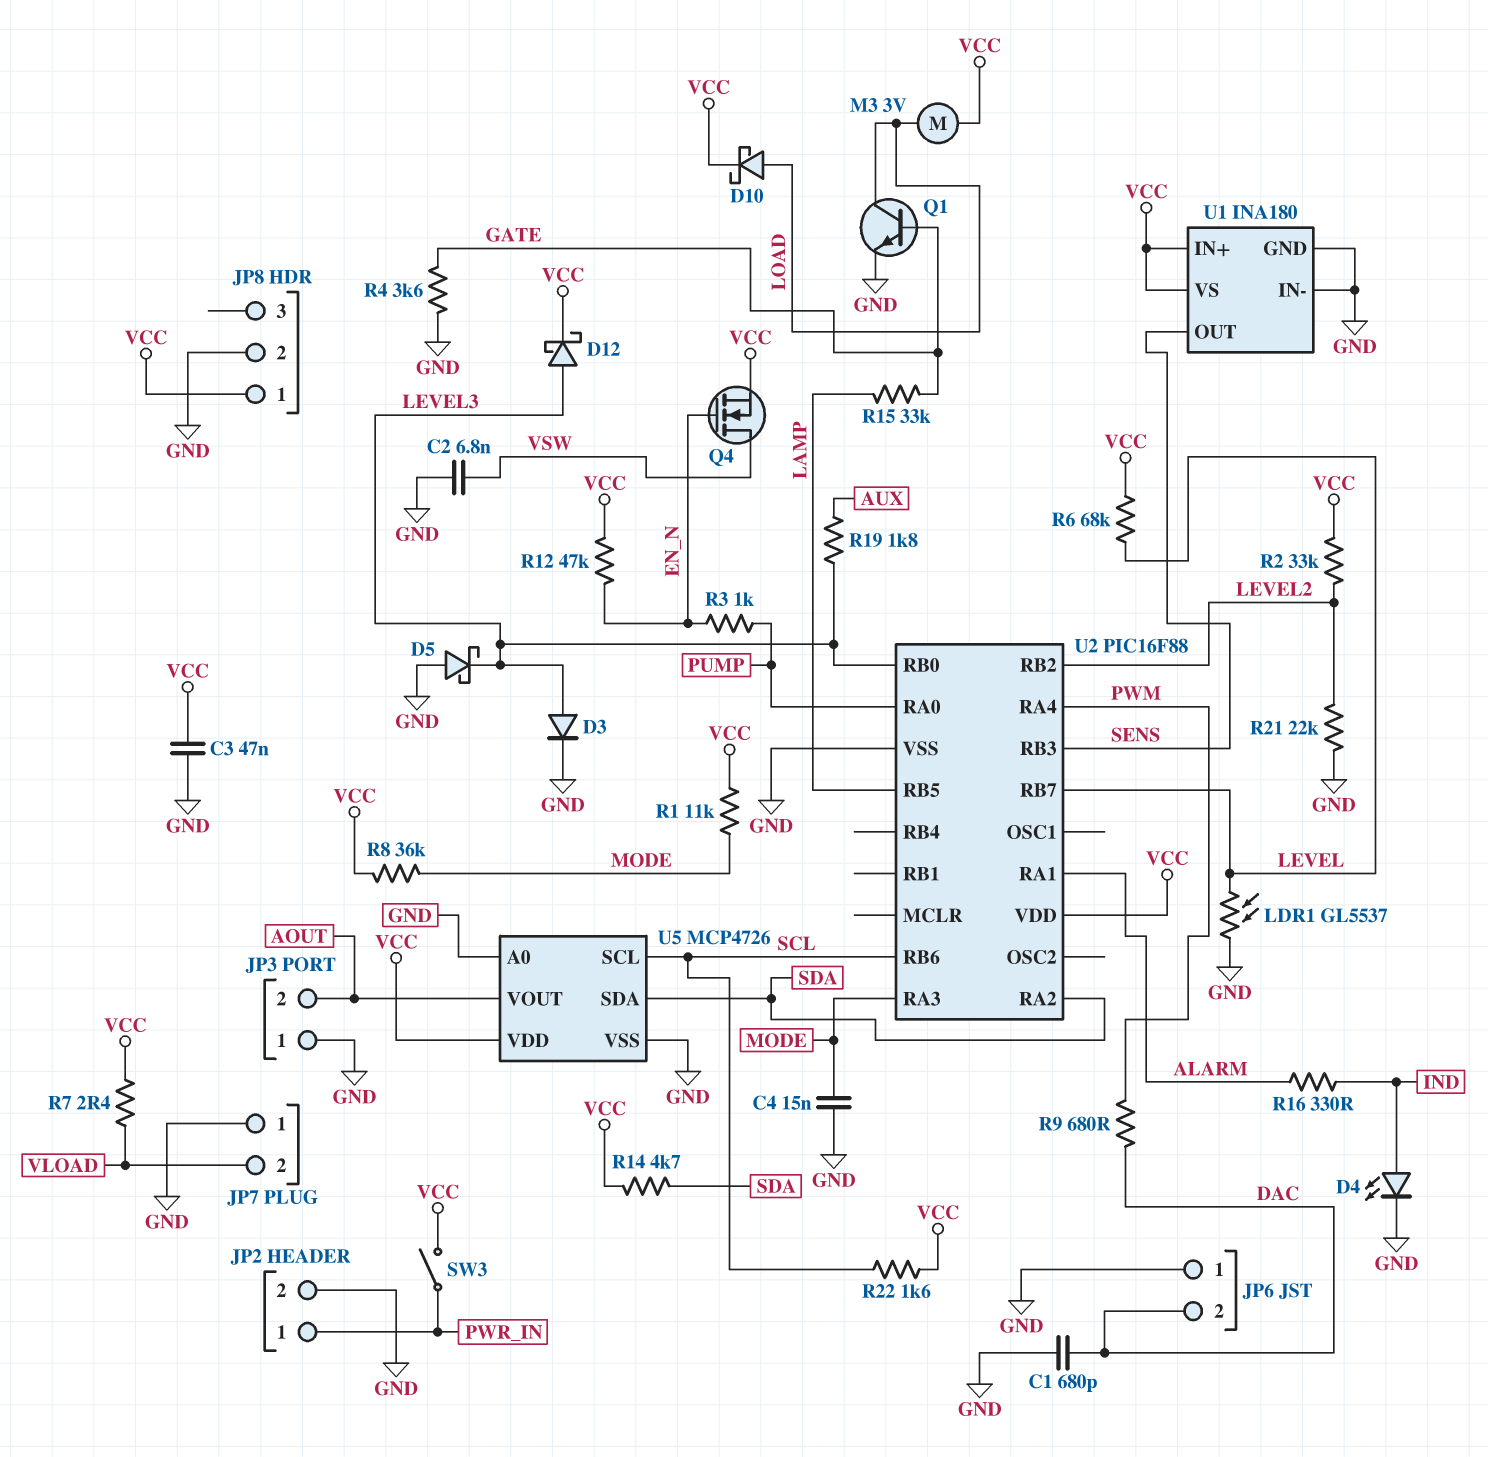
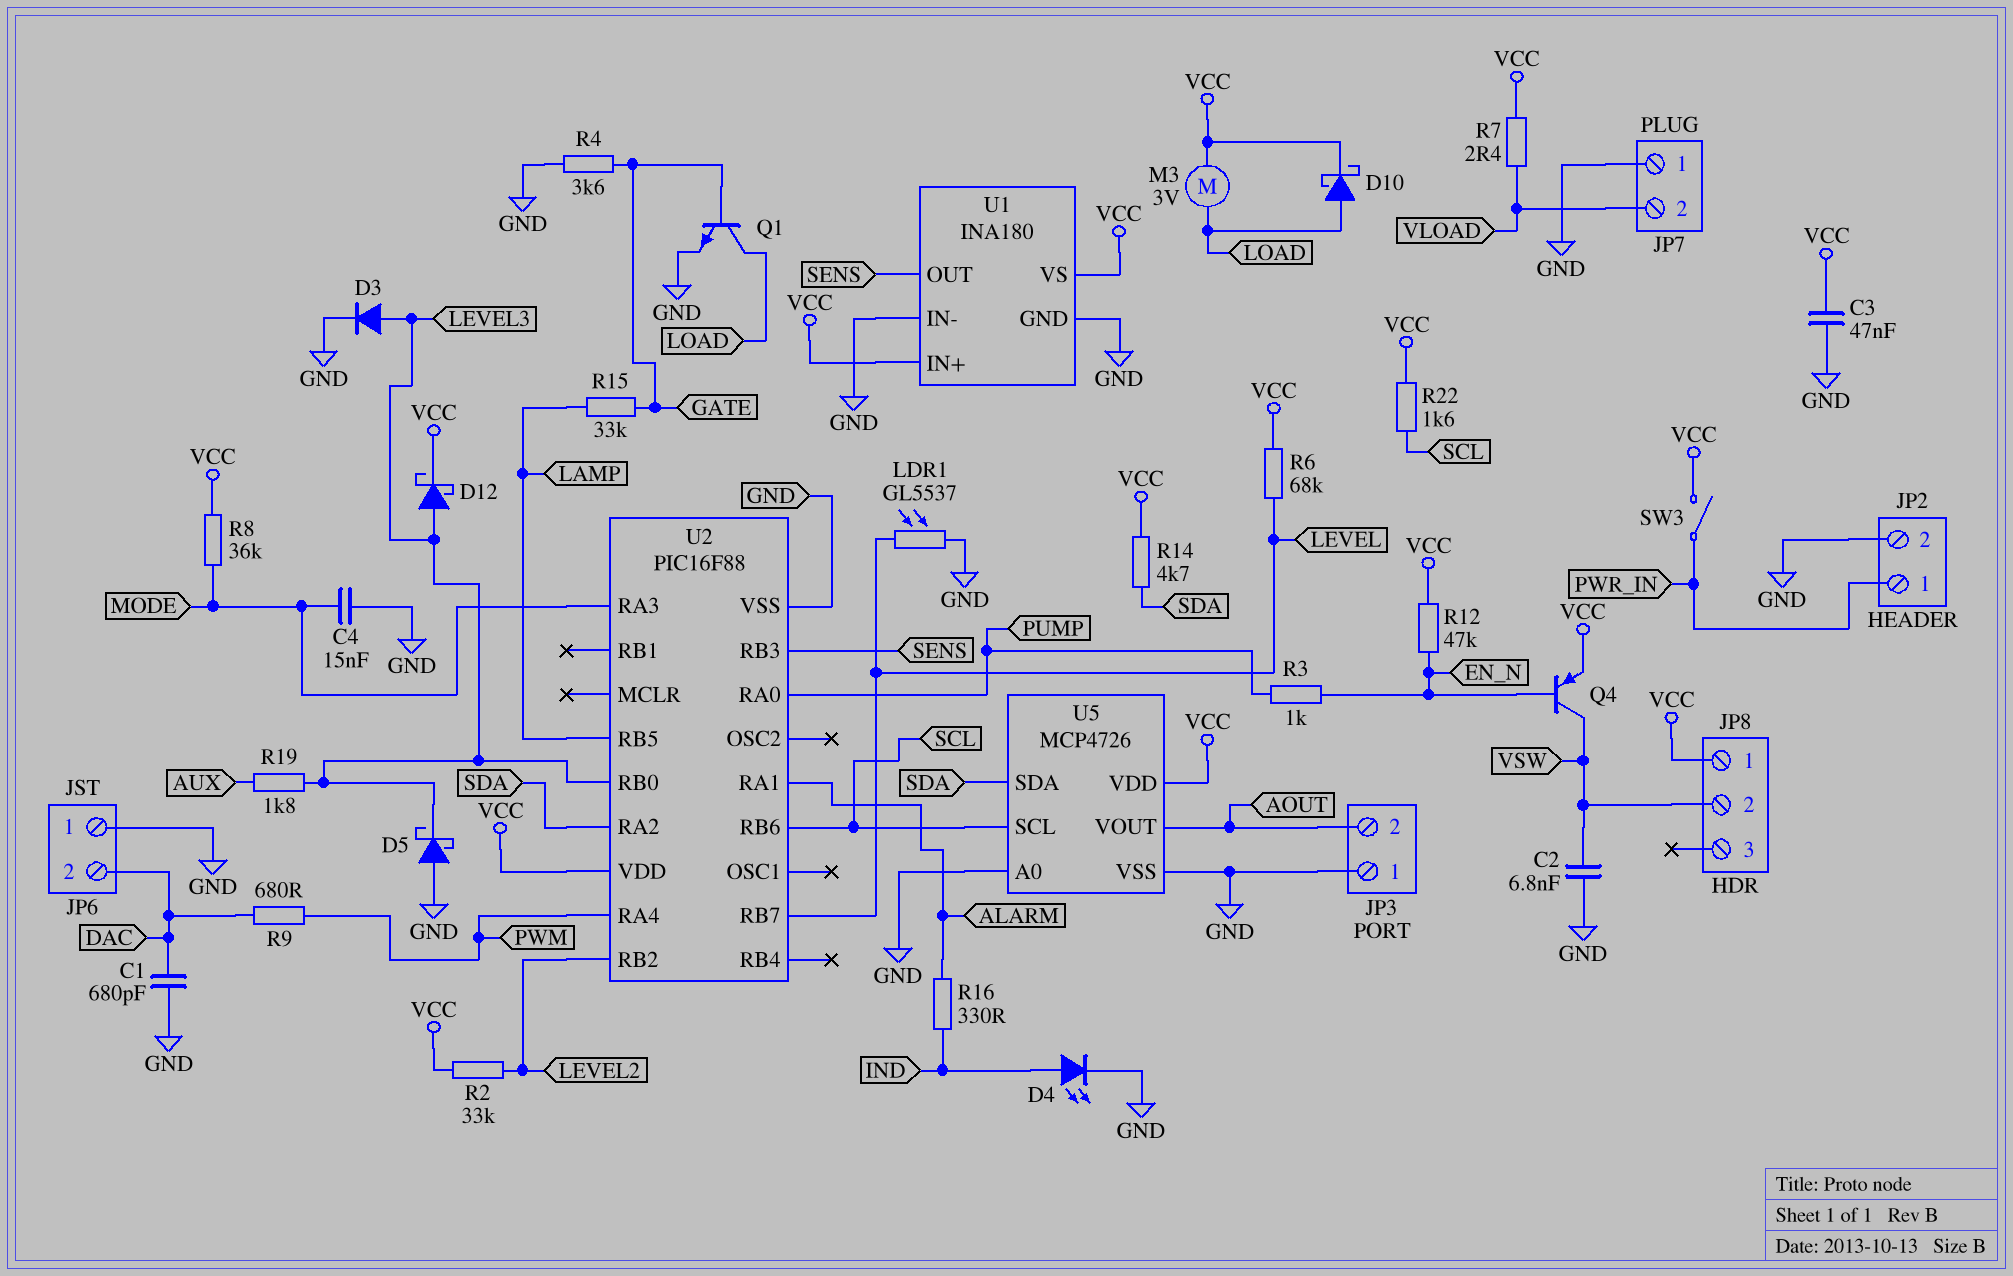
JP8 pin 2: GND -> VSW
Q4: NMOS (G EN_N, D VSW, S VCC) -> PNP (B EN_N, C VSW, E VCC)
R1: 11k (MODE, VCC) -> none
R21: 22k (GND, LEVEL2) -> none

